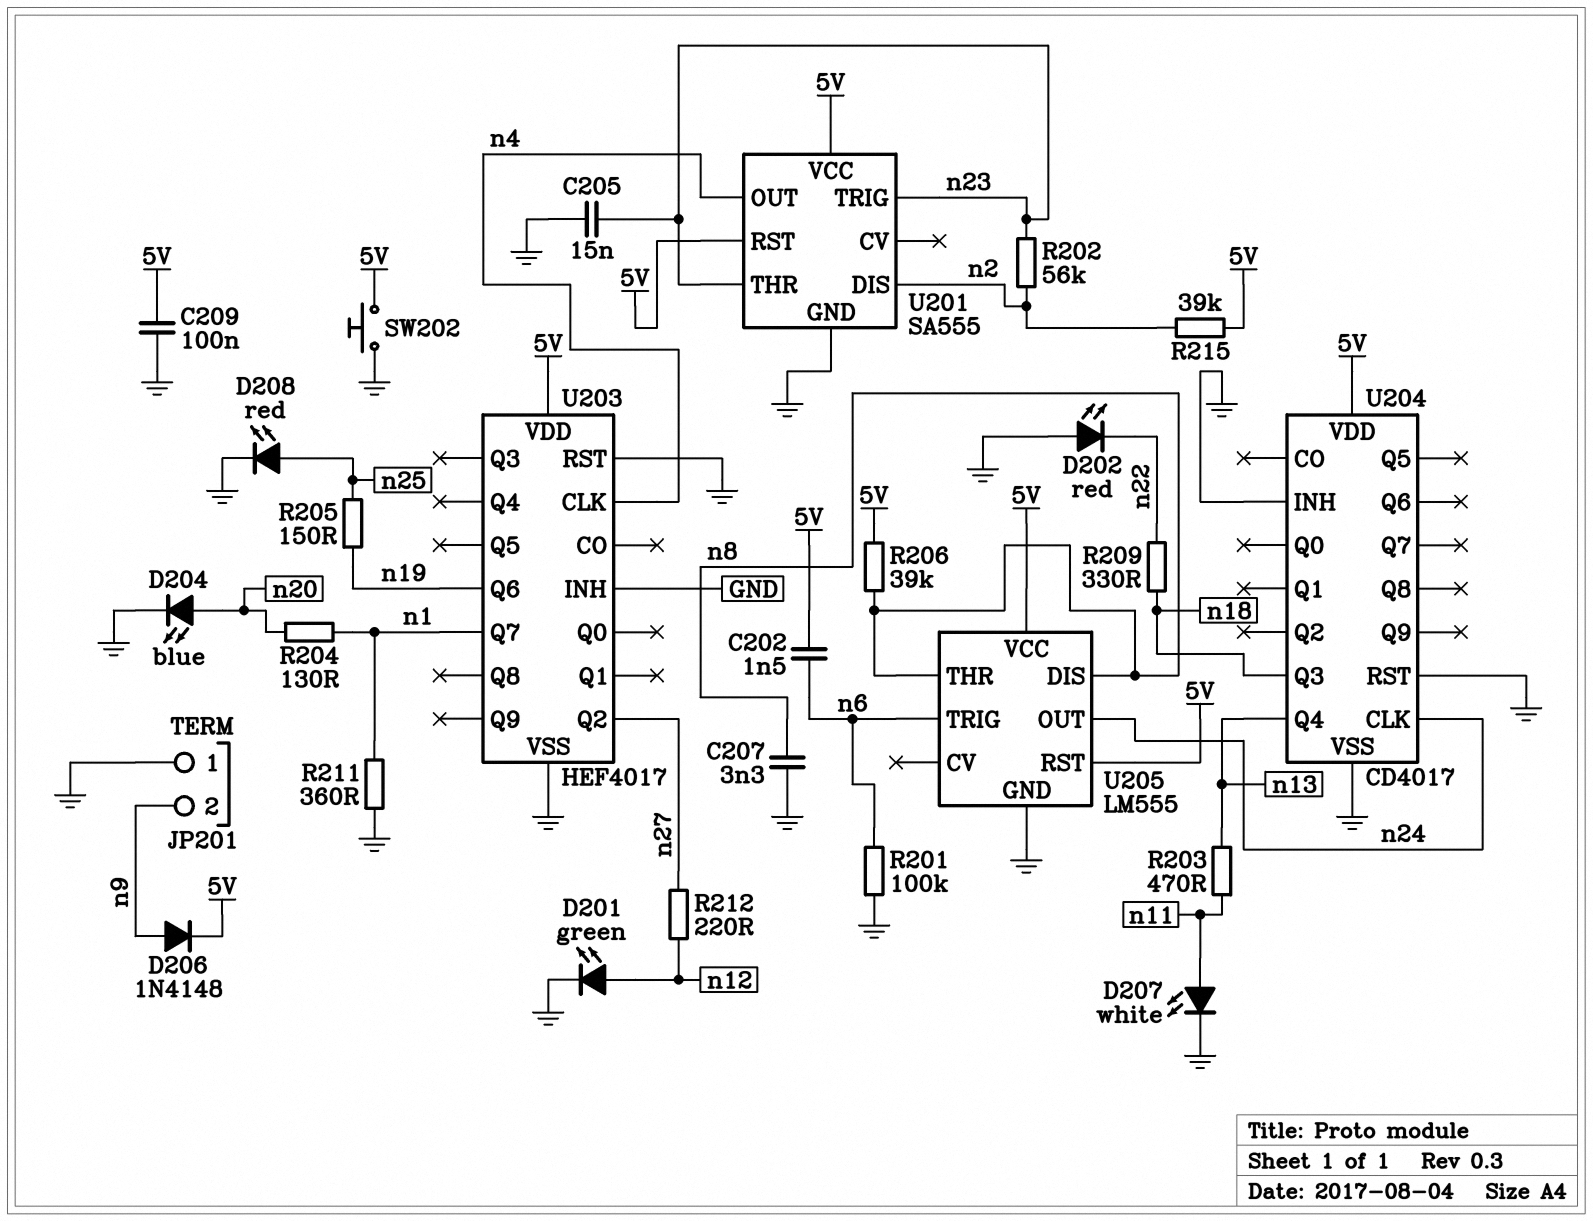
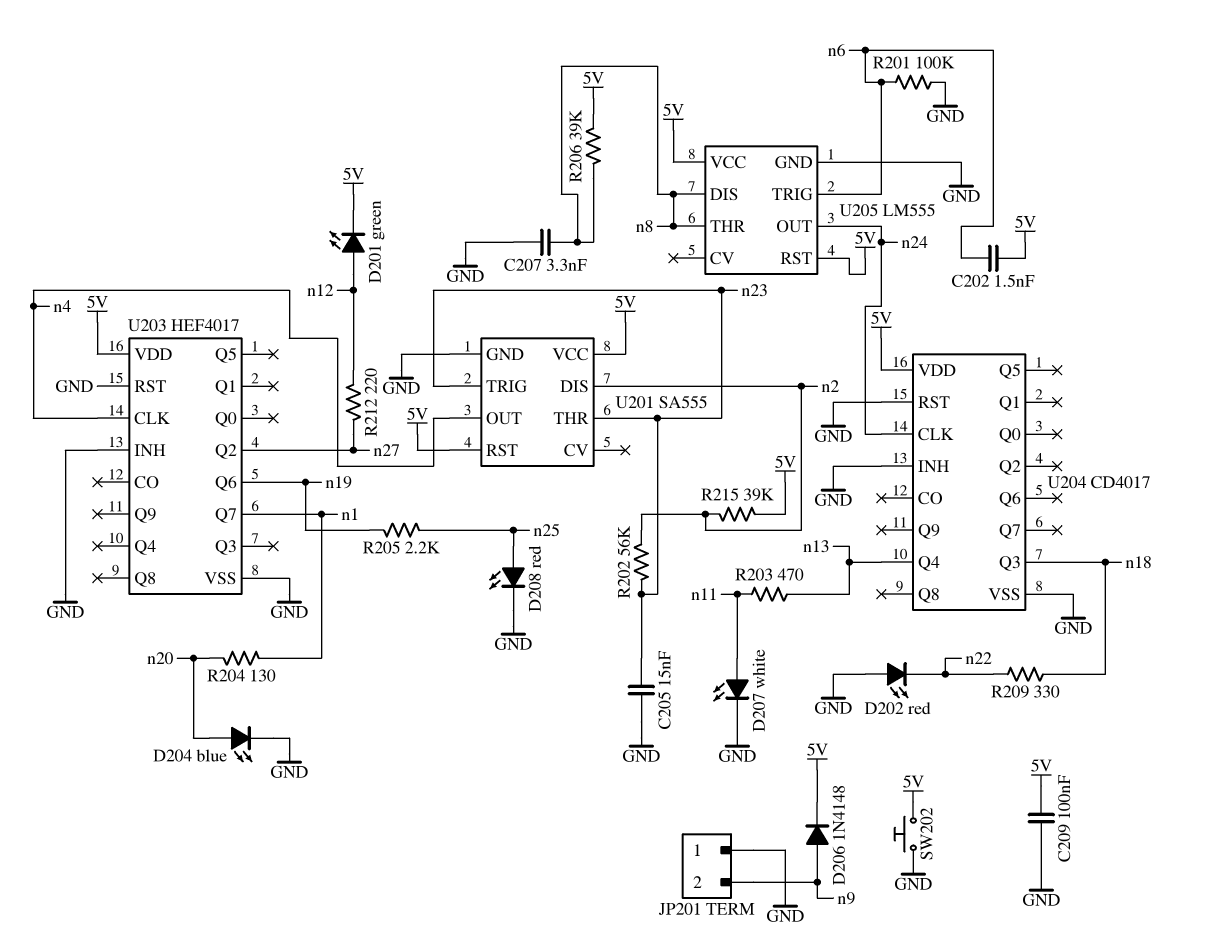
D201: LED green (A n12, K GND) -> LED green (A n12, K 5V)
R205: 150 (n19, n25) -> 2.2k (n19, n25)
R211: 360 (GND, n1) -> none

